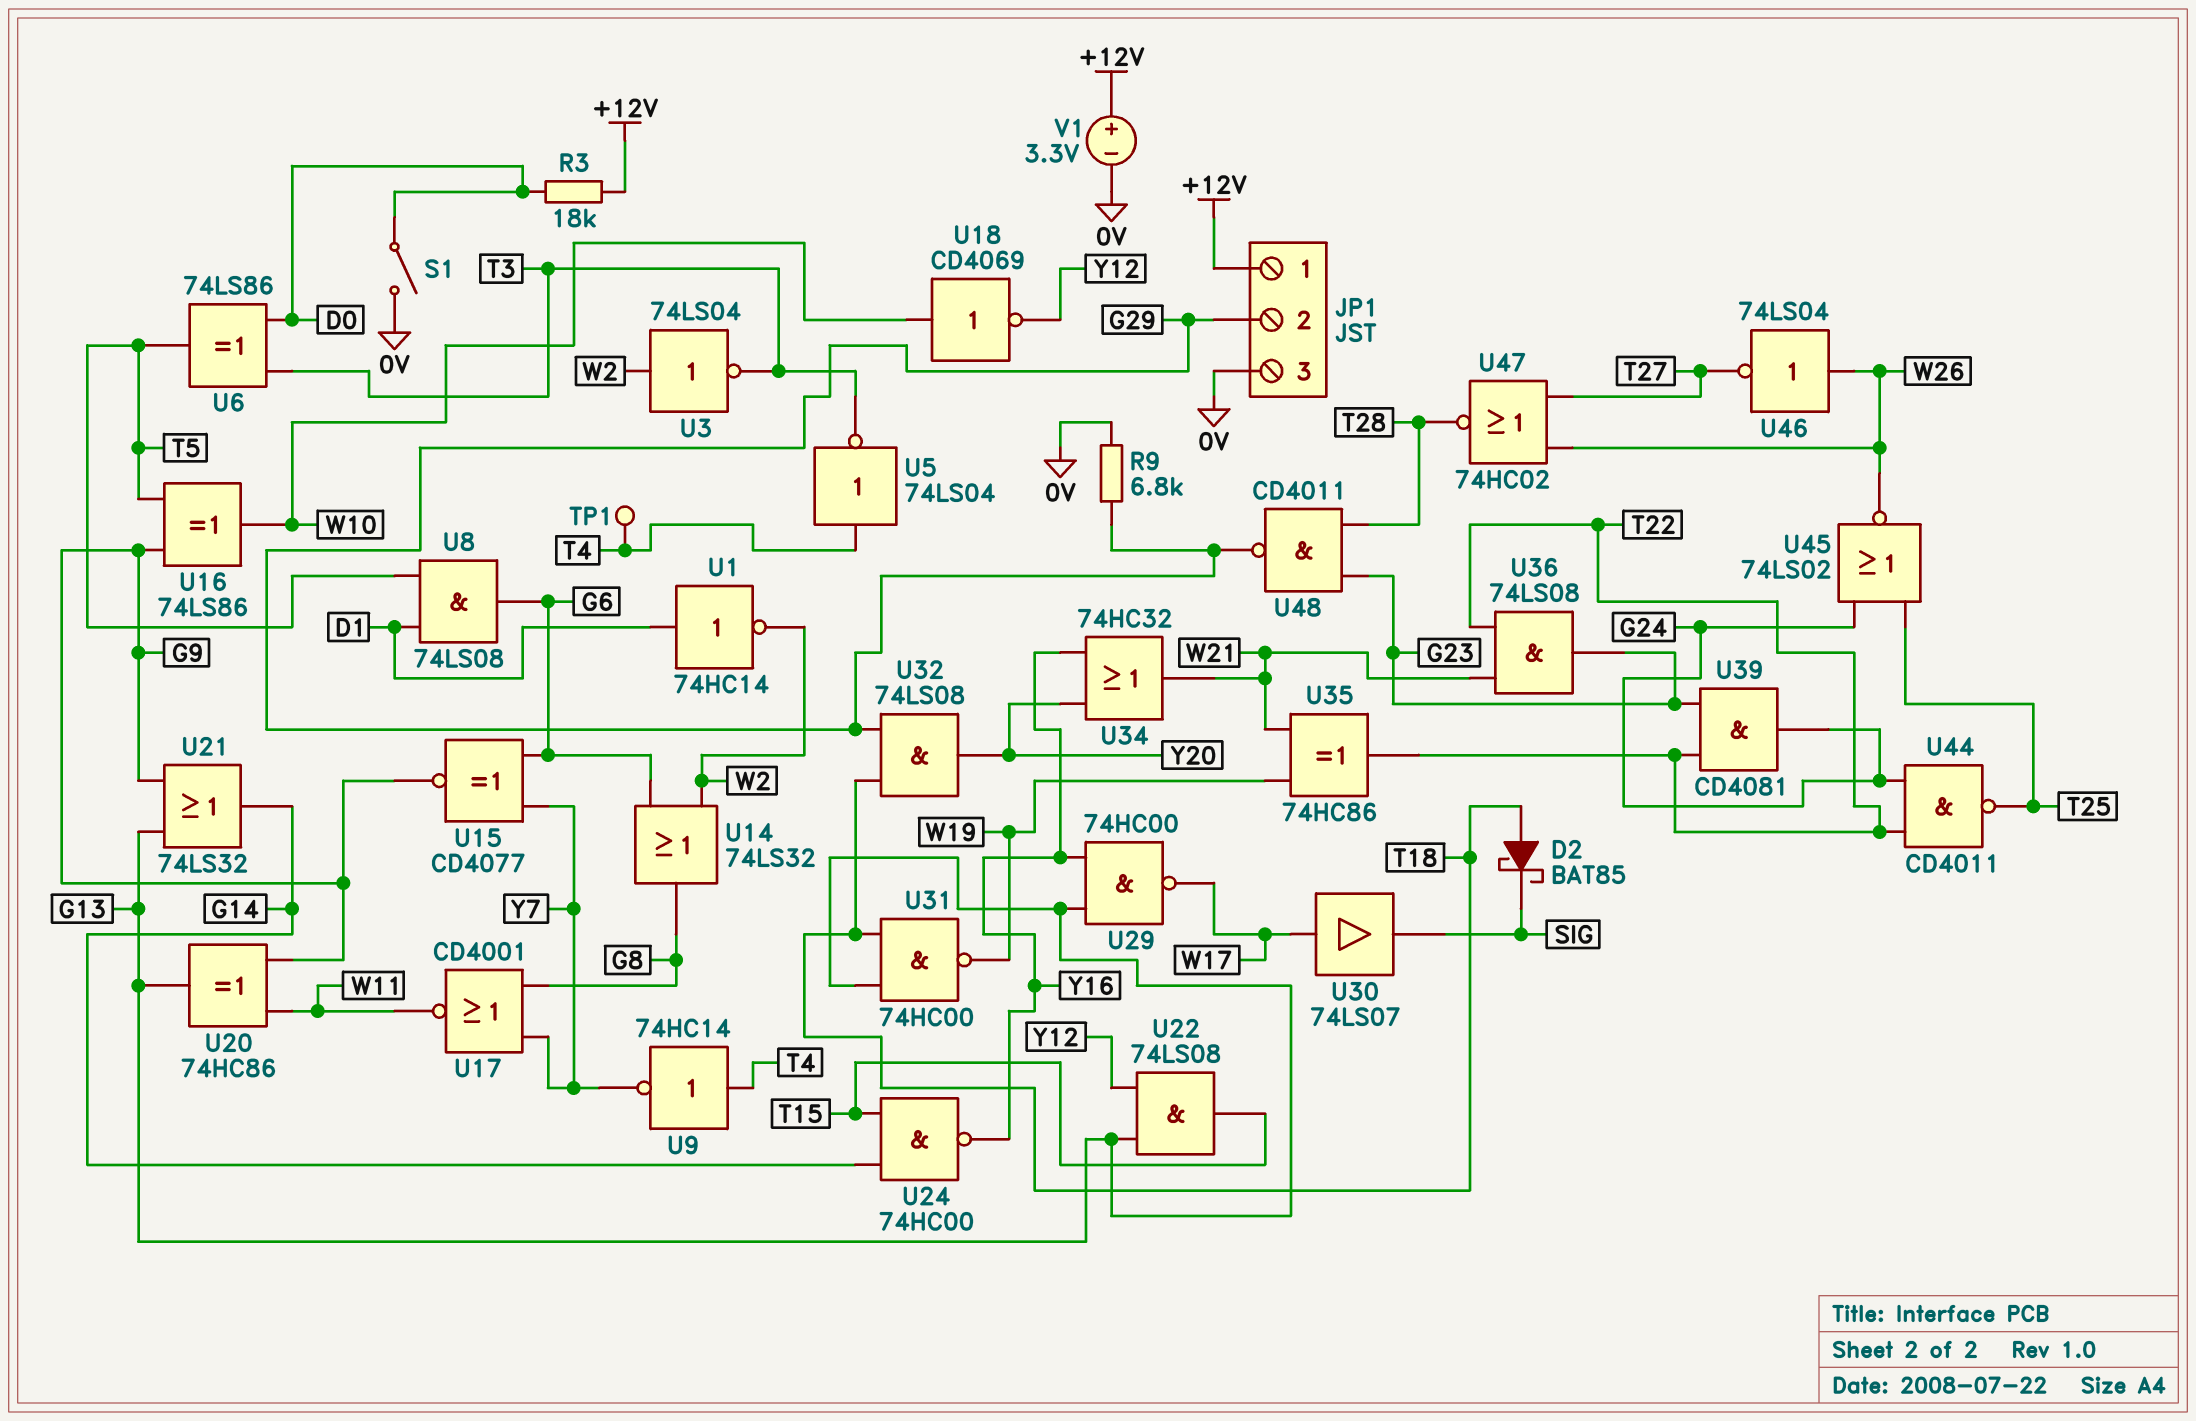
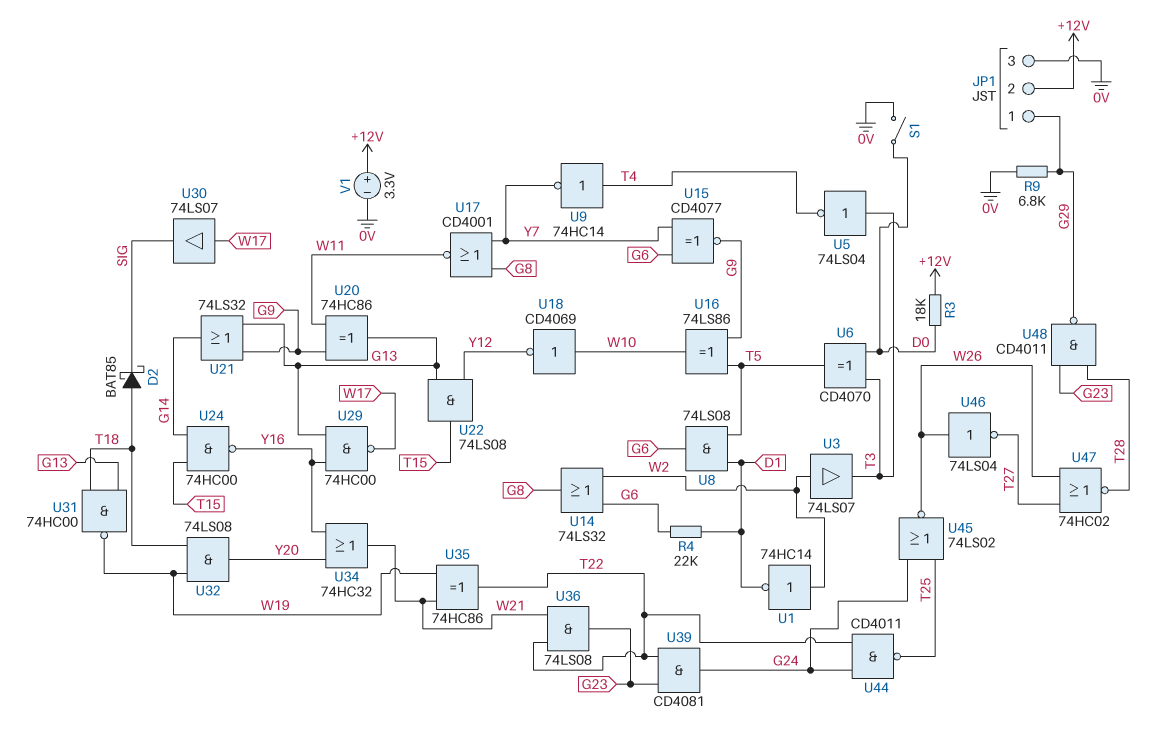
JP1 pin 1: +12V -> G29
JP1 pin 2: G29 -> +12V
R4: none -> 22k (D1, G6)
TP1: test point (T4) -> none
U1: NOT 74HC14 (in D1, out W2) -> NOT 74HC14 (in W2, out D1)
U3: NOT 74LS04 (in W2, out T3) -> buffer 74LS07 (in W2, out T3)
U5: NOT 74LS04 (in T4, out T3) -> NOT 74LS04 (in T3, out T4)
U6: XOR 74LS86 (in D0, in T3, out T5) -> XOR CD4070 (in D0, in T3, out T5)
U32: AND 74LS08 (in G29, in T18, out Y20) -> AND 74LS08 (in T18, in W19, out Y20)

